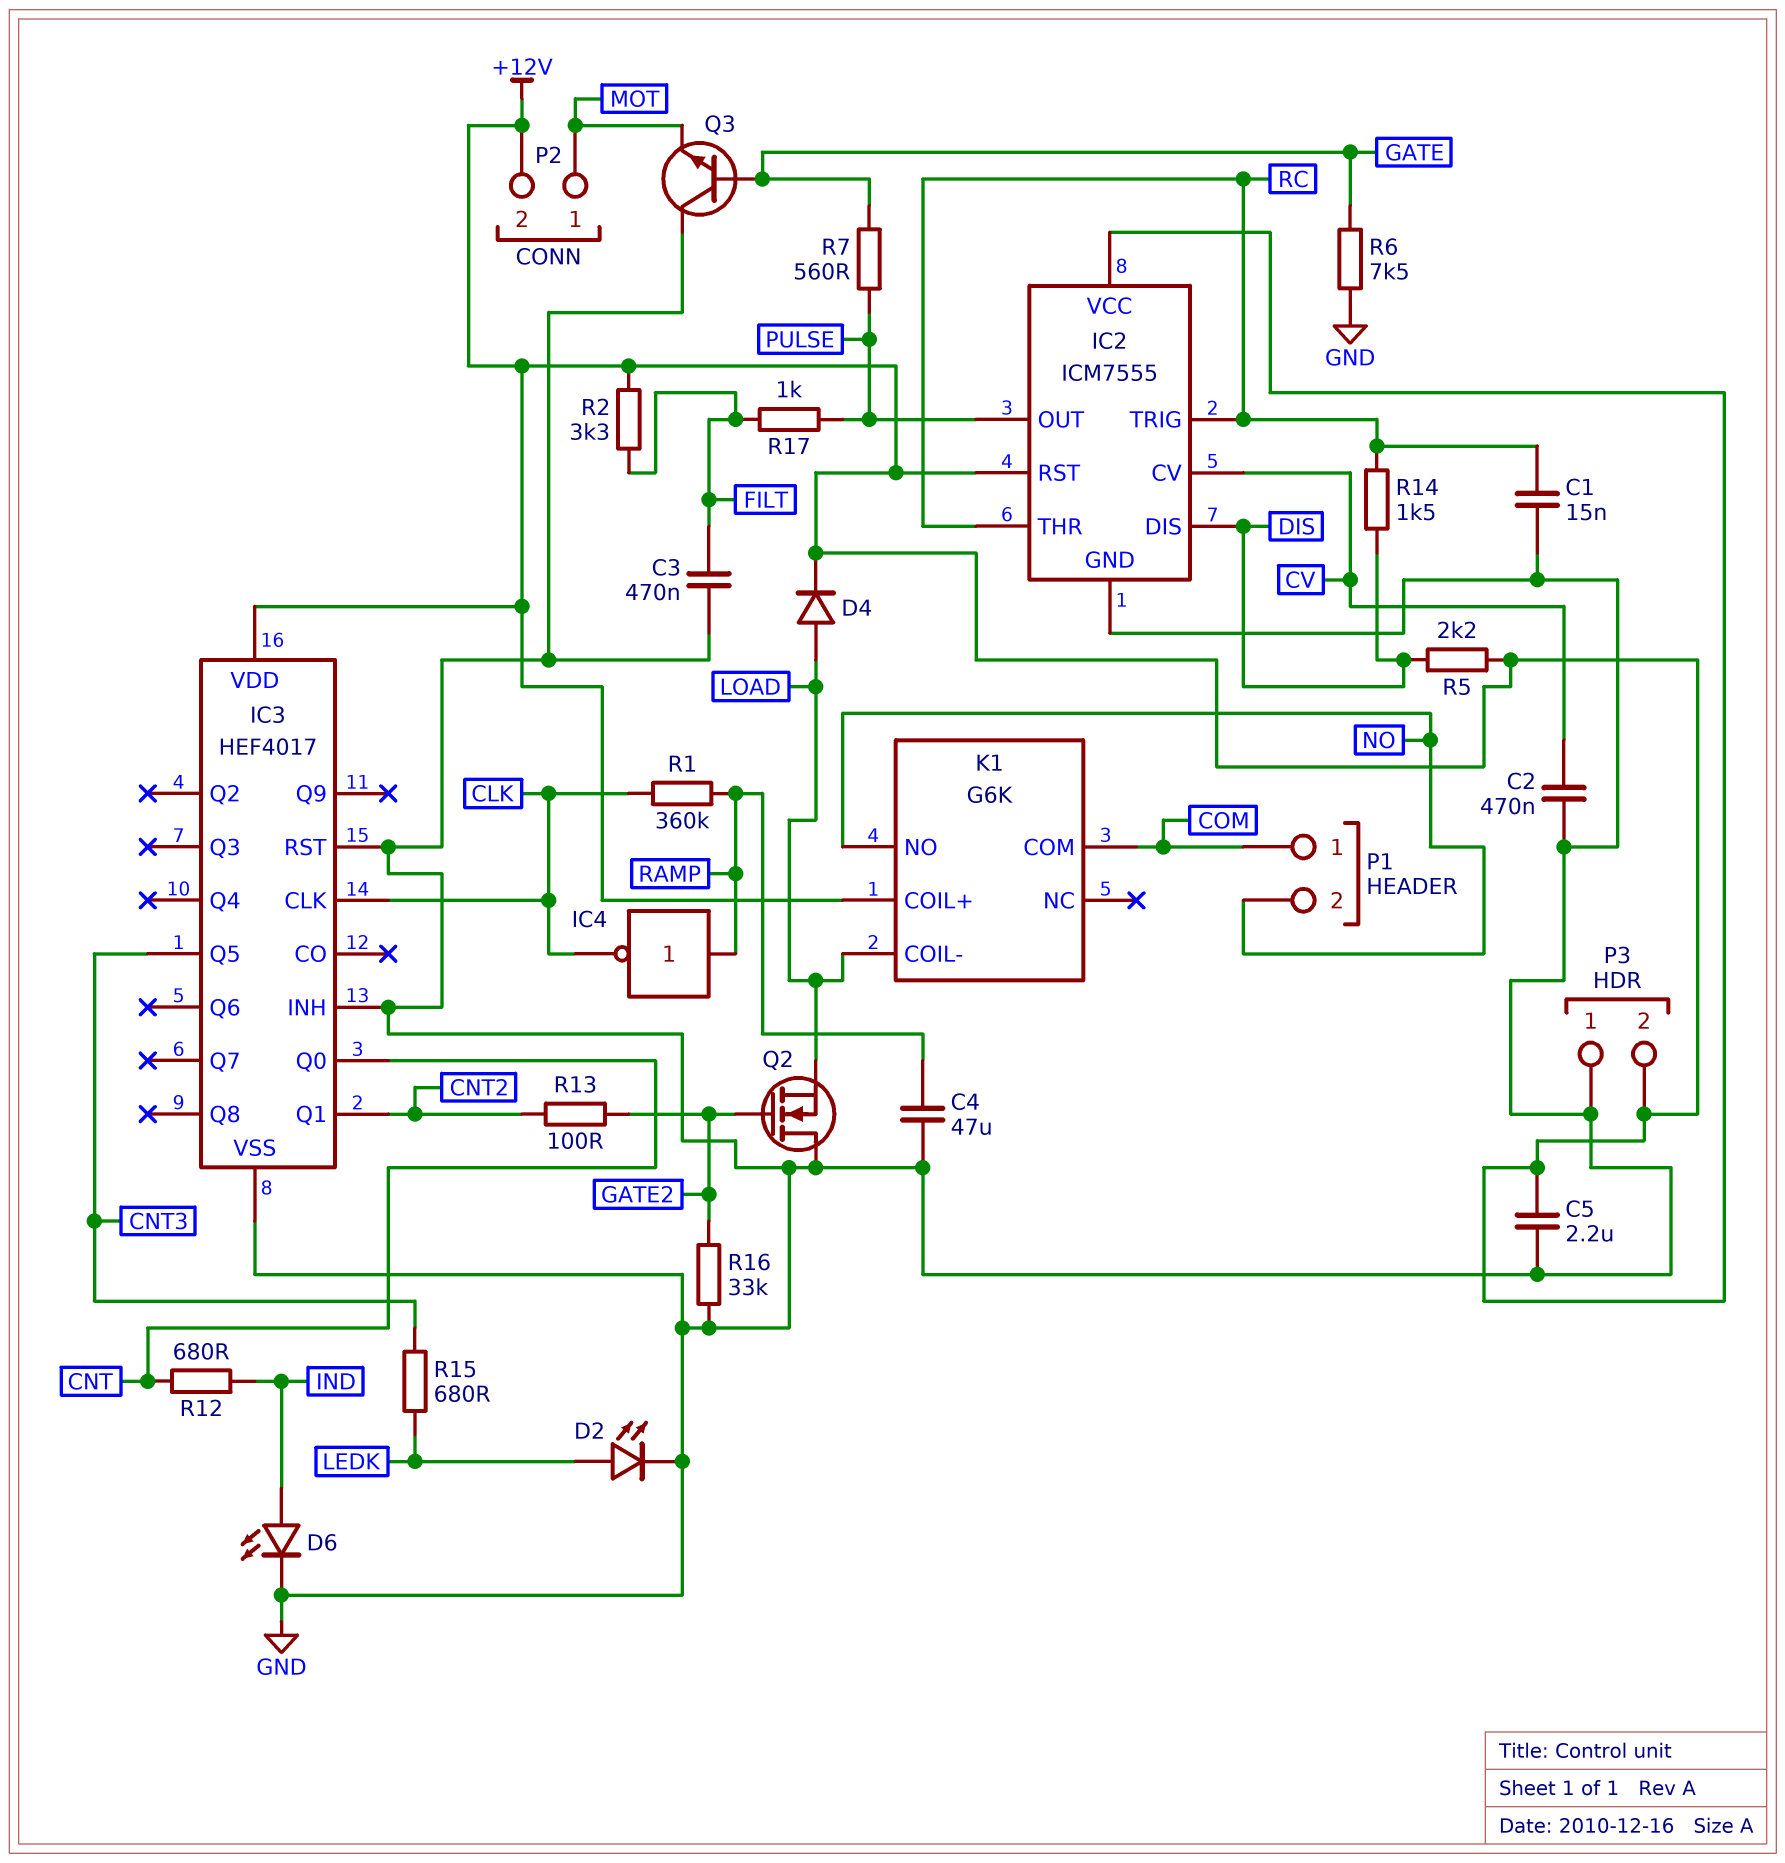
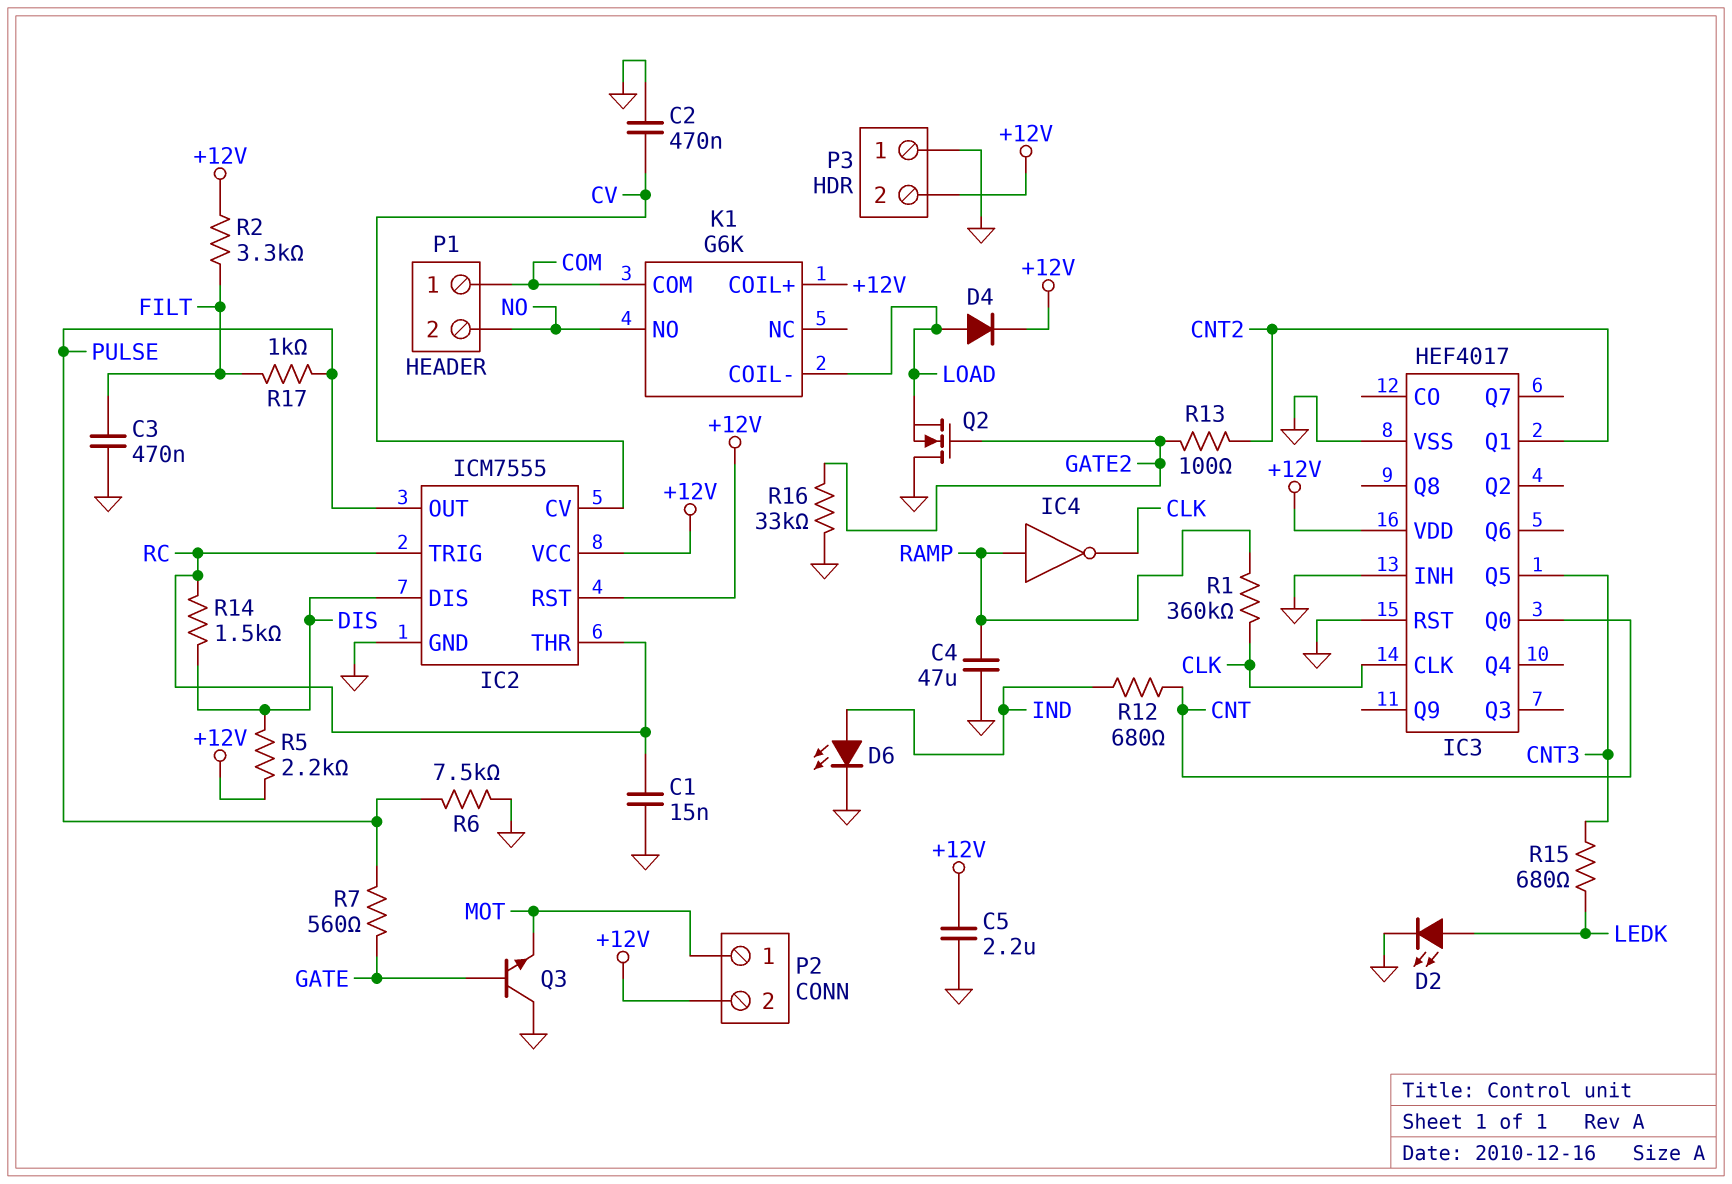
R6: 7.5k (GATE, GND) -> 7.5k (GND, PULSE)

